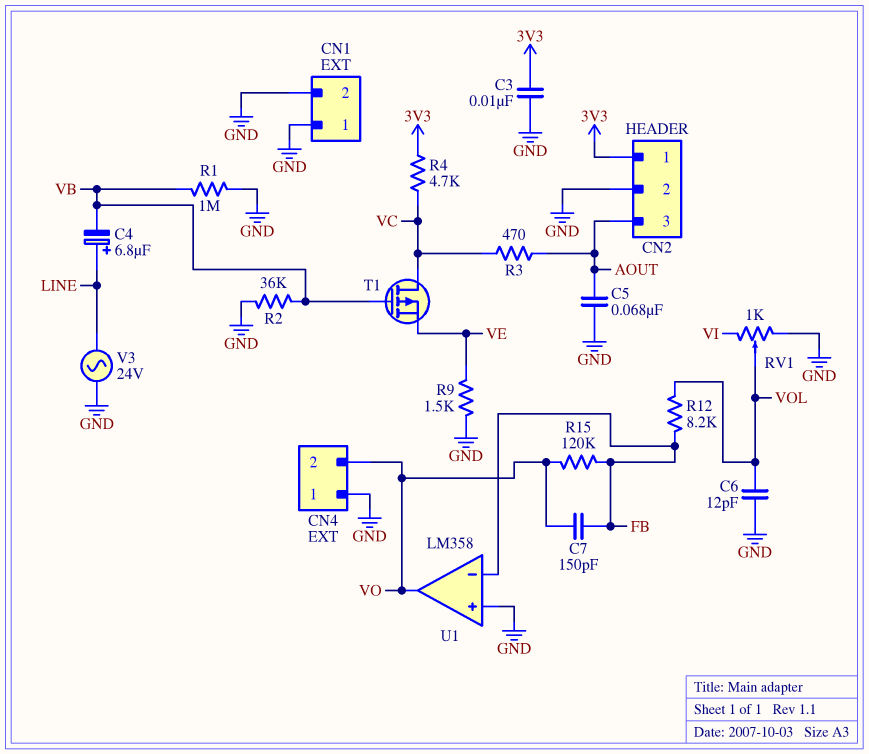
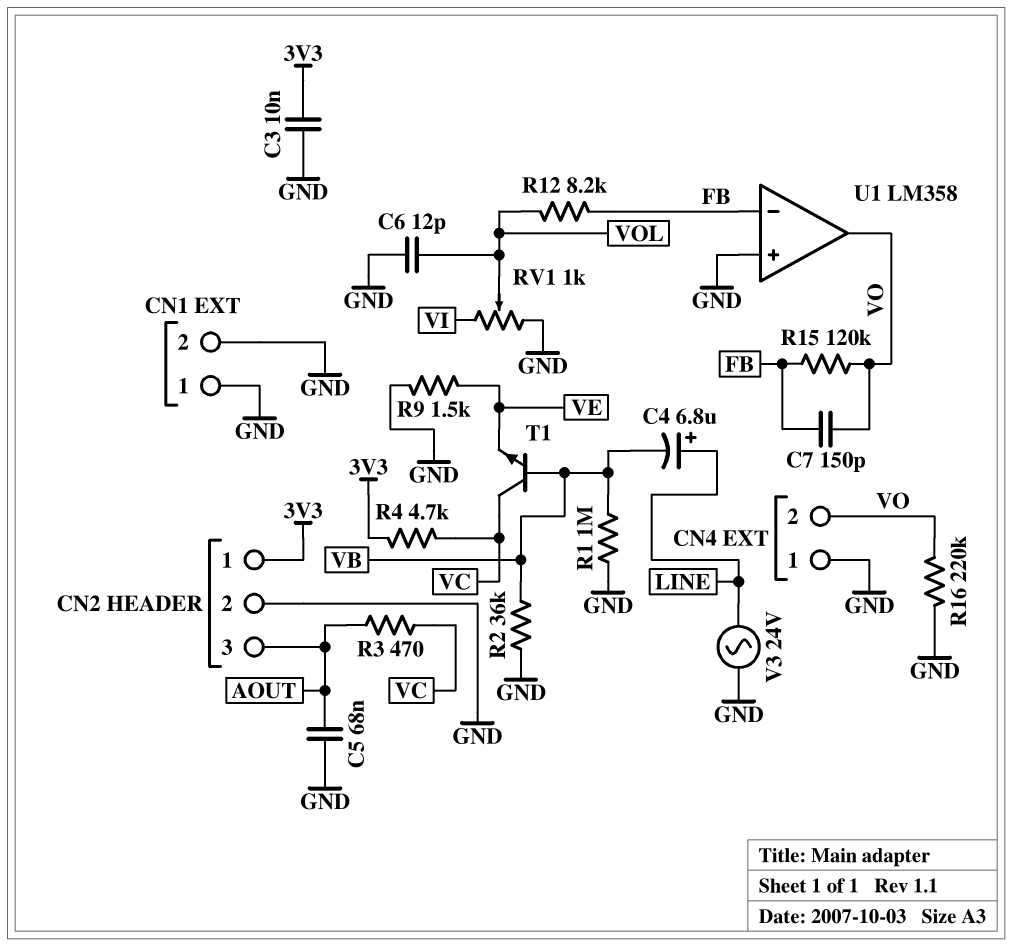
R16: none -> 220k (GND, VO)
T1: PMOS (G VB, D VC, S VE) -> NPN (B VB, C VC, E VE)

